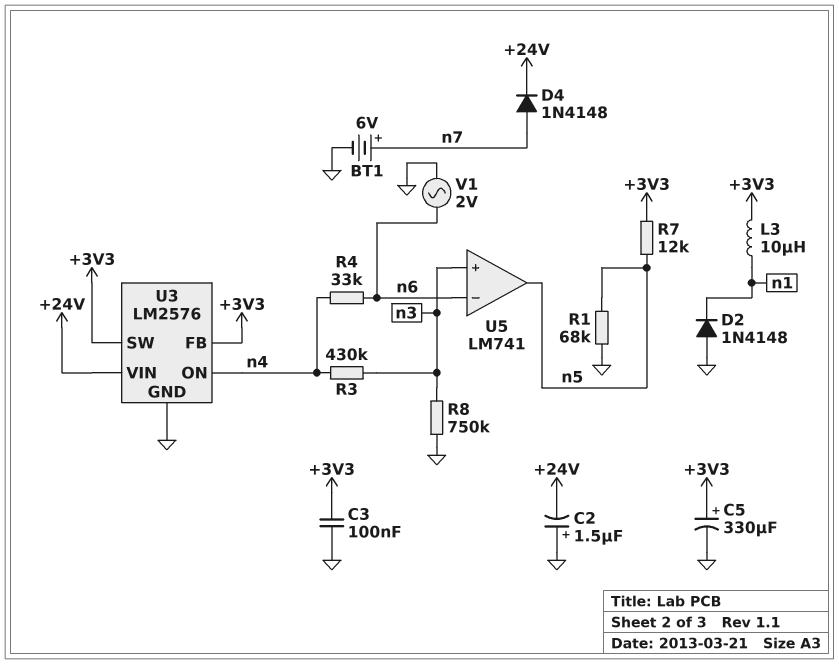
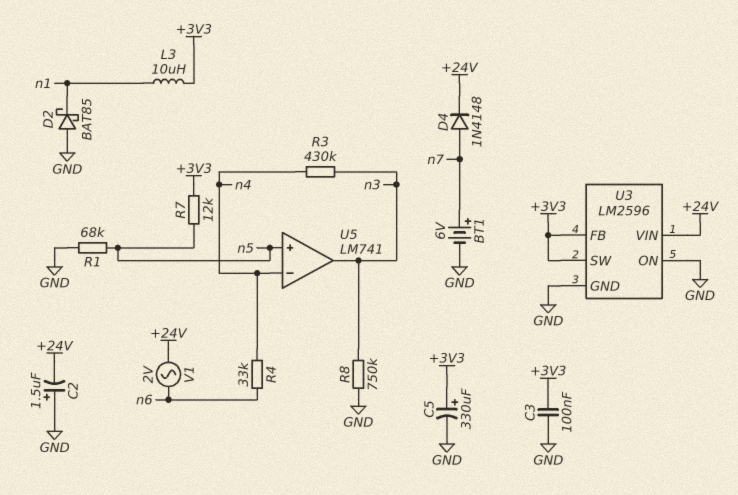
D2: diode 1N4148 (A GND, K n1) -> schottky BAT85 (A GND, K n1)
U3: LM2576 -> LM2596
U3 pin ON: n4 -> GND
U5 pin in+: n3 -> n5
U5 pin in-: n6 -> n4
U5 pin out: n5 -> n3
V1: AC 2V (GND, n6) -> AC 2V (+24V, n6)

